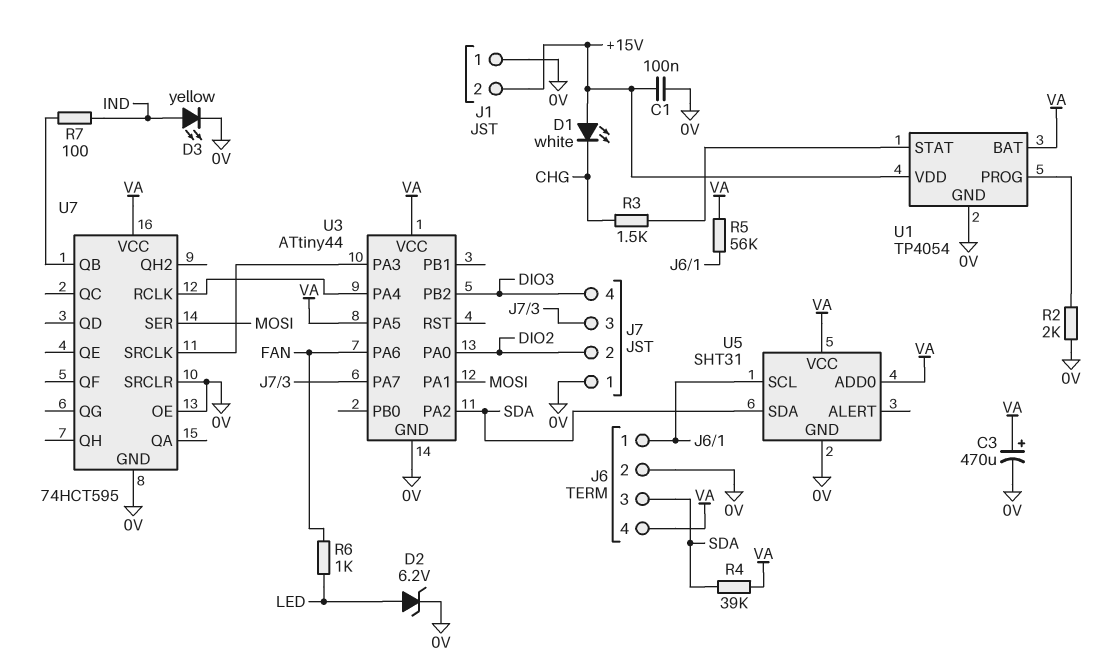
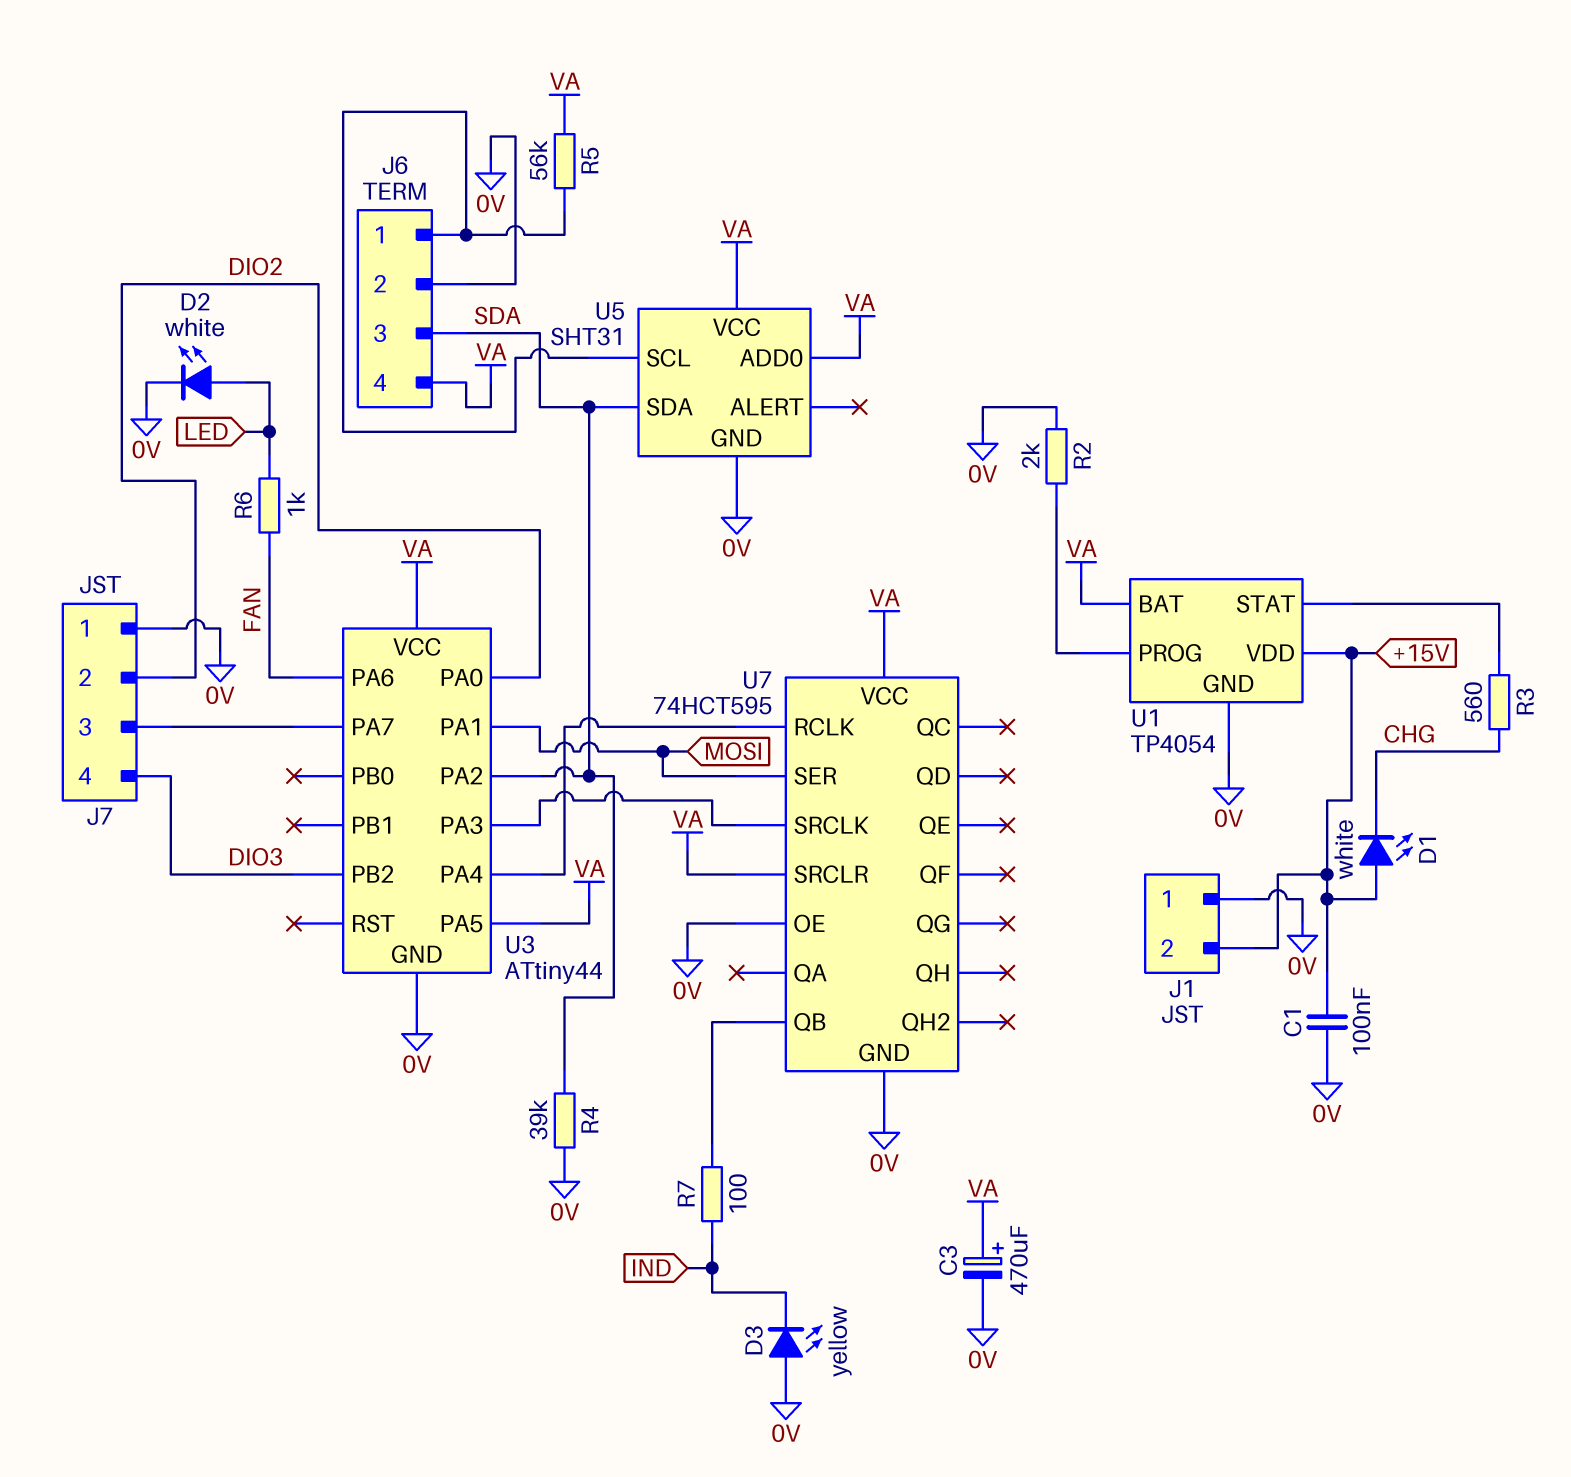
D2: zener 6.2V (A LED, K 0V) -> LED white (A LED, K 0V)
D3: LED yellow (A IND, K 0V) -> LED yellow (A 0V, K IND)
R3: 1.5k (CHG, U1/STAT) -> 560 (CHG, U1/STAT)
R4: 39k (SDA, VA) -> 39k (0V, SDA)
U7 pin SRCLR: 0V -> VA

